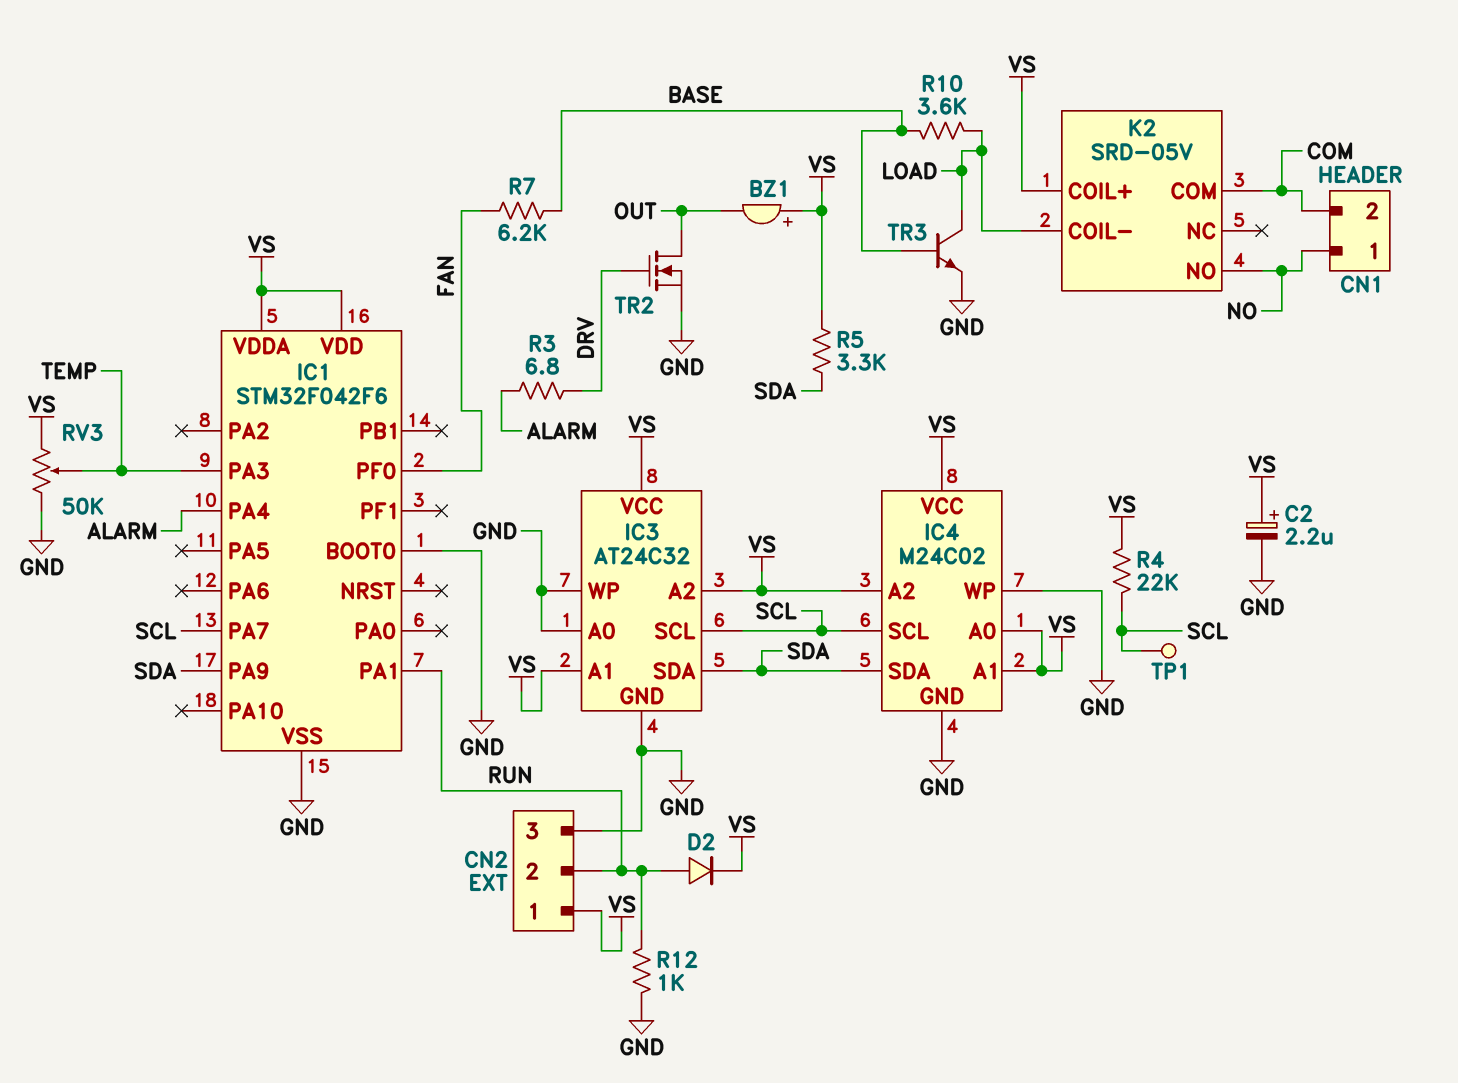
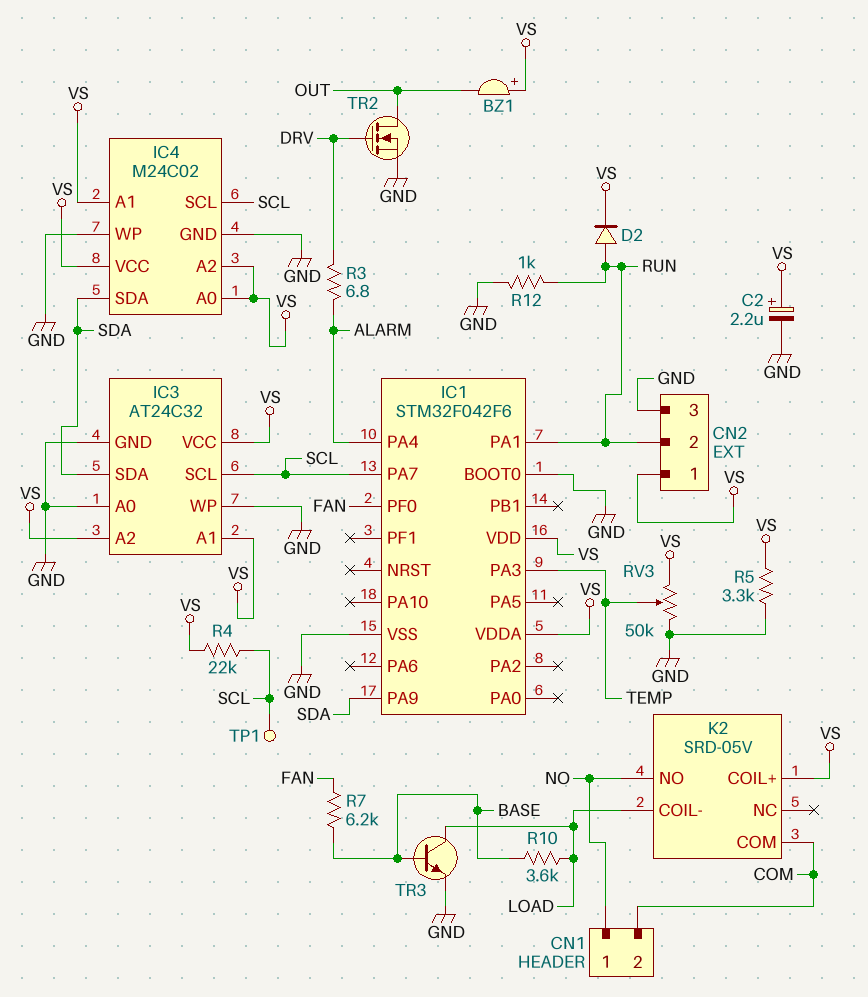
R5: 3.3k (SDA, VS) -> 3.3k (GND, VS)

